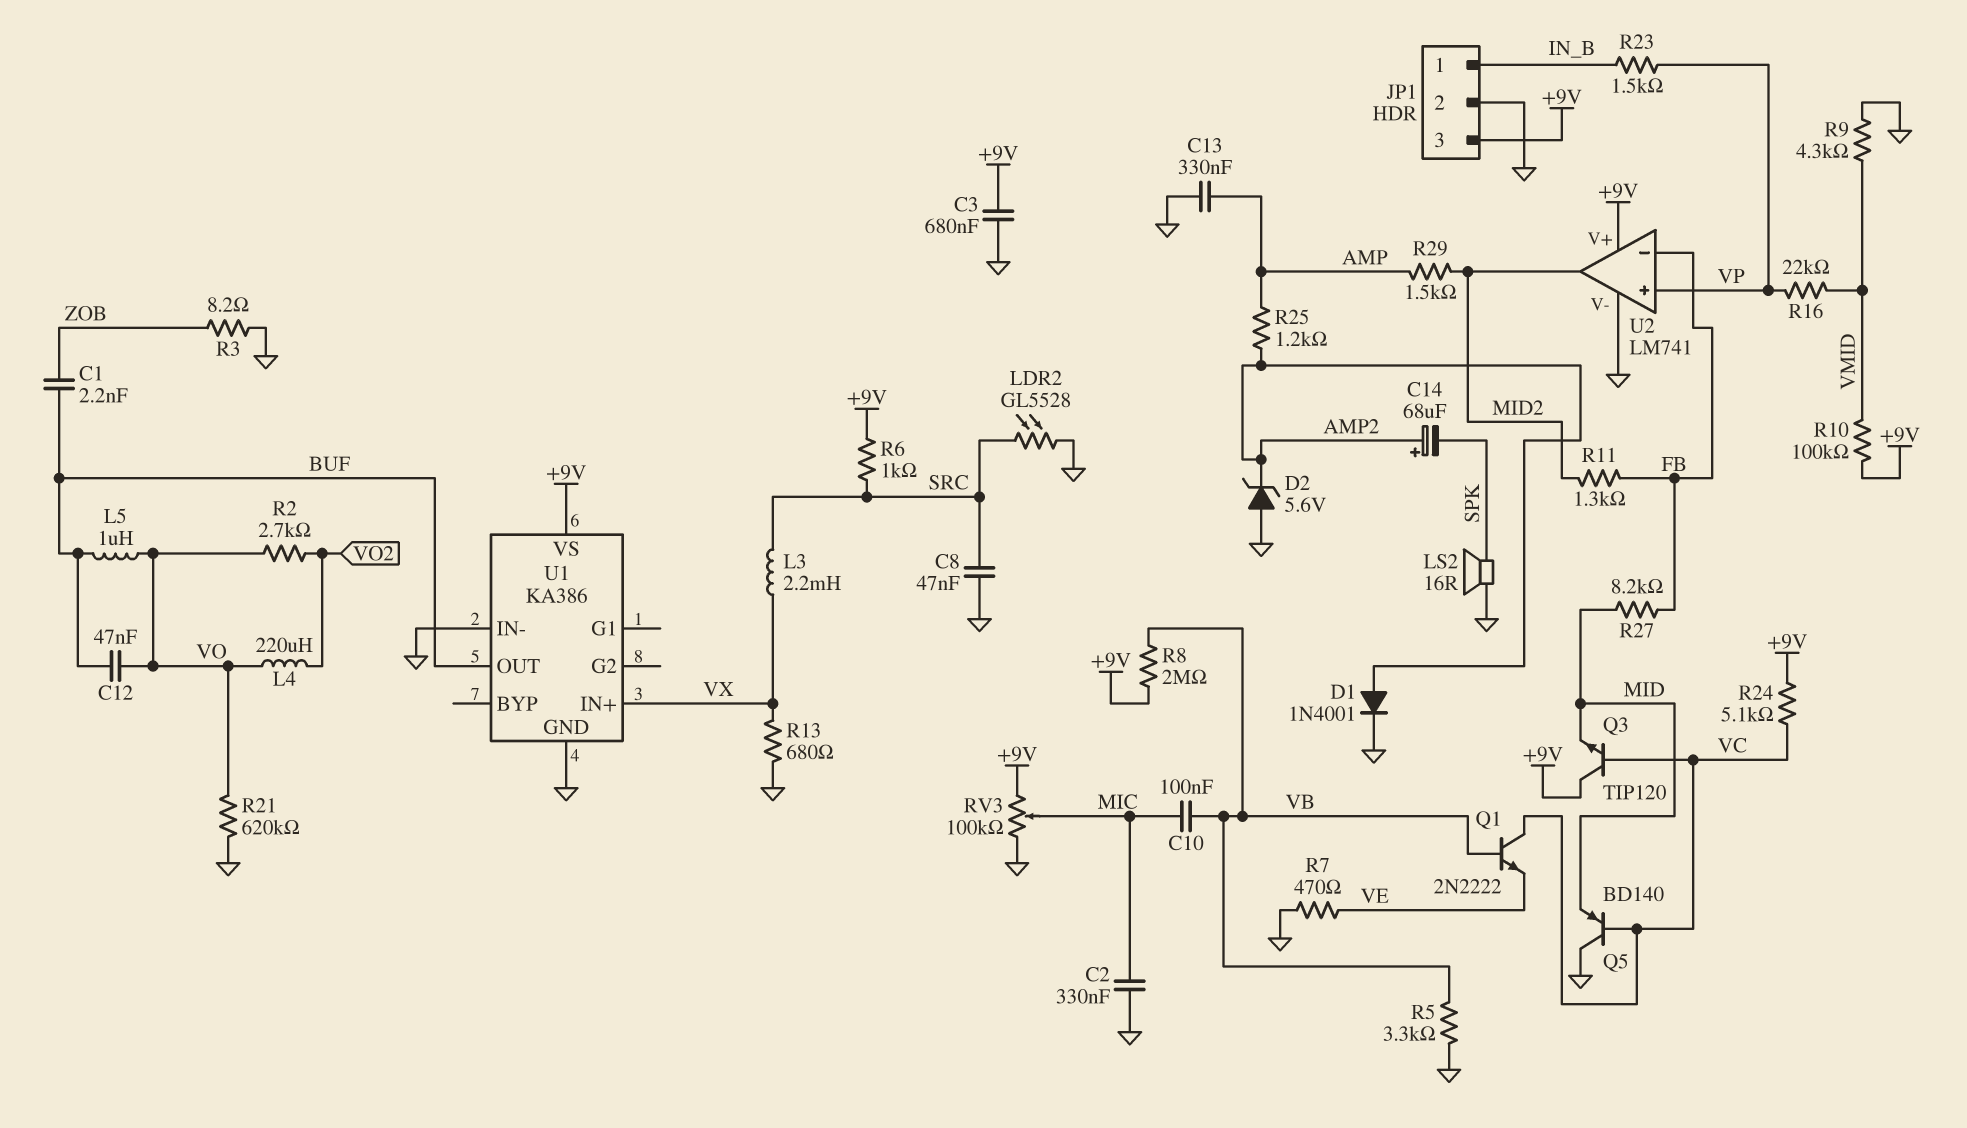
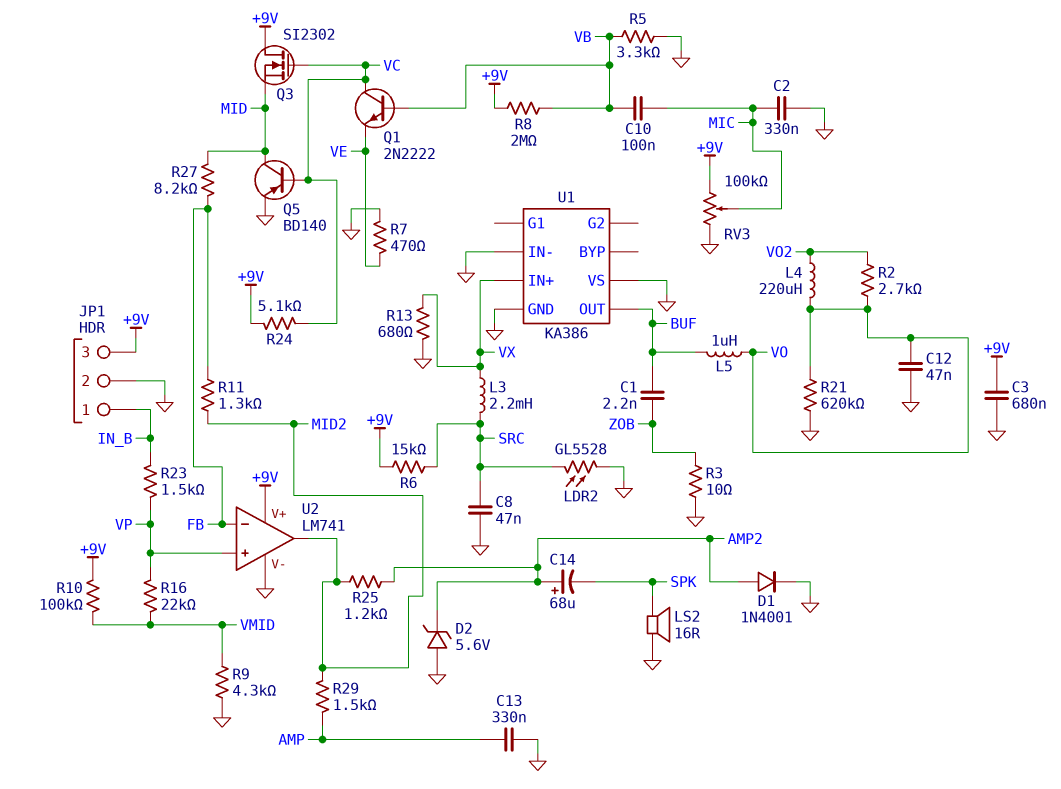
C12: 47nF (BUF, VO) -> 47nF (GND, VO)
Q3: NPN TIP120 (B VC, C +9V, E MID) -> NMOS SI2302 (G VC, D +9V, S MID)
Q5: PNP BD140 (B VC, C GND, E MID) -> PNP BD140 (B VC, C MID, E GND)
R3: 8.2 (GND, ZOB) -> 10 (GND, ZOB)
R6: 1k (+9V, SRC) -> 15k (+9V, SRC)
R25: 1.2k (AMP, AMP2) -> 1.2k (AMP2, MID2)
U1 pin VS: +9V -> GND

